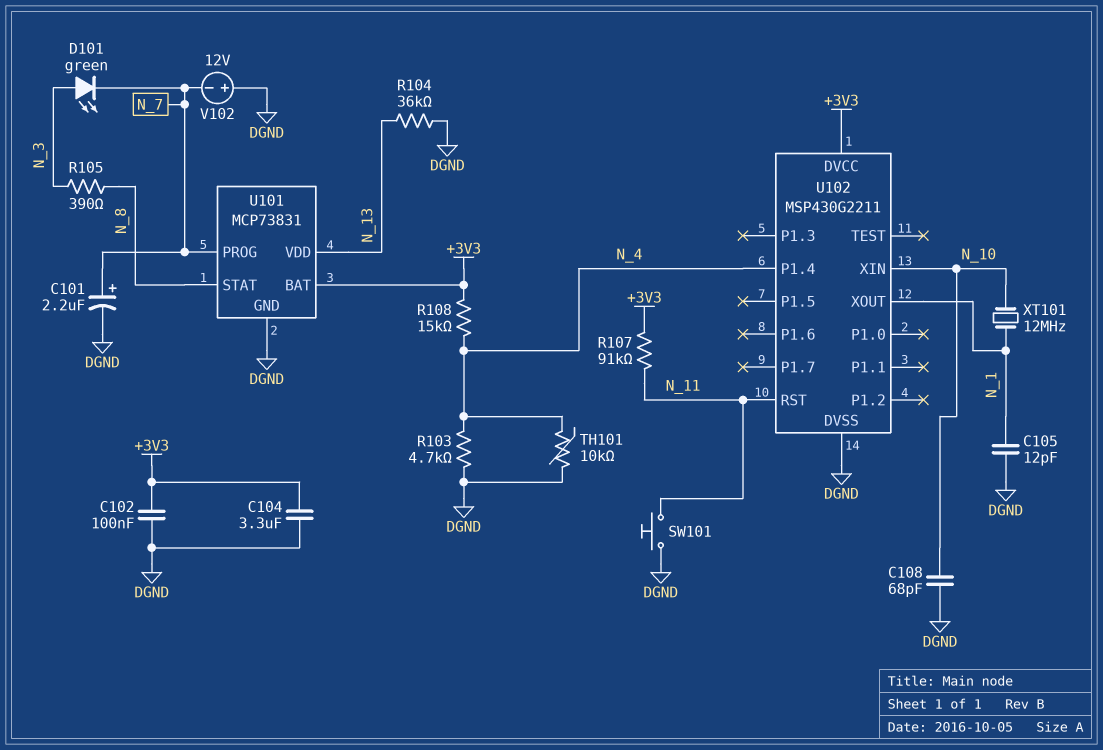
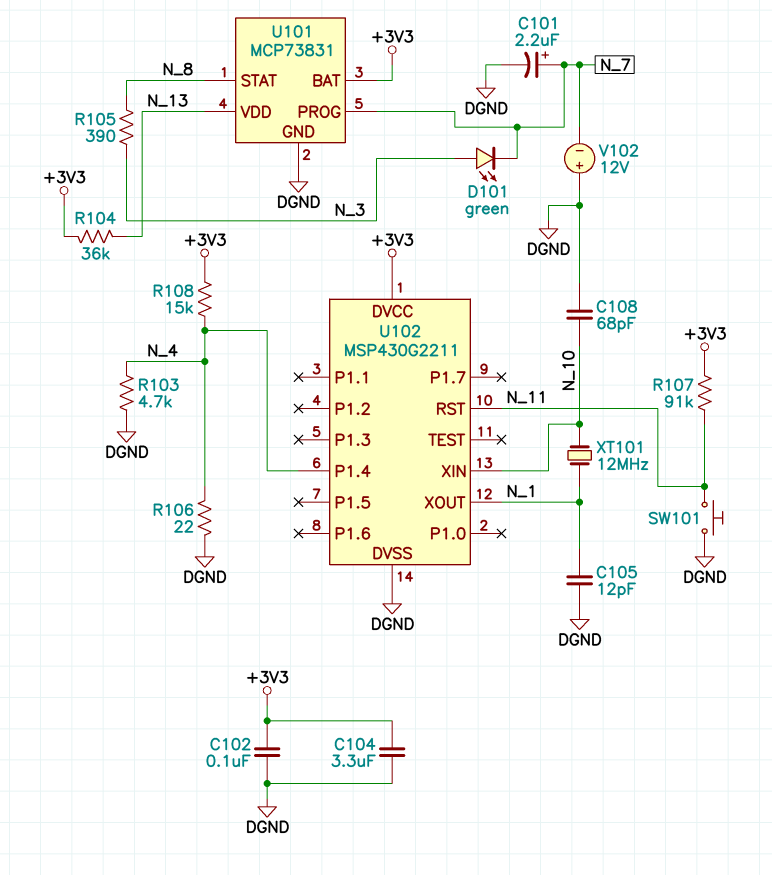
R104: 36k (DGND, N_13) -> 36k (+3V3, N_13)
R106: none -> 22 (DGND, N_4)
TH101: 10k (DGND, N_4) -> none

